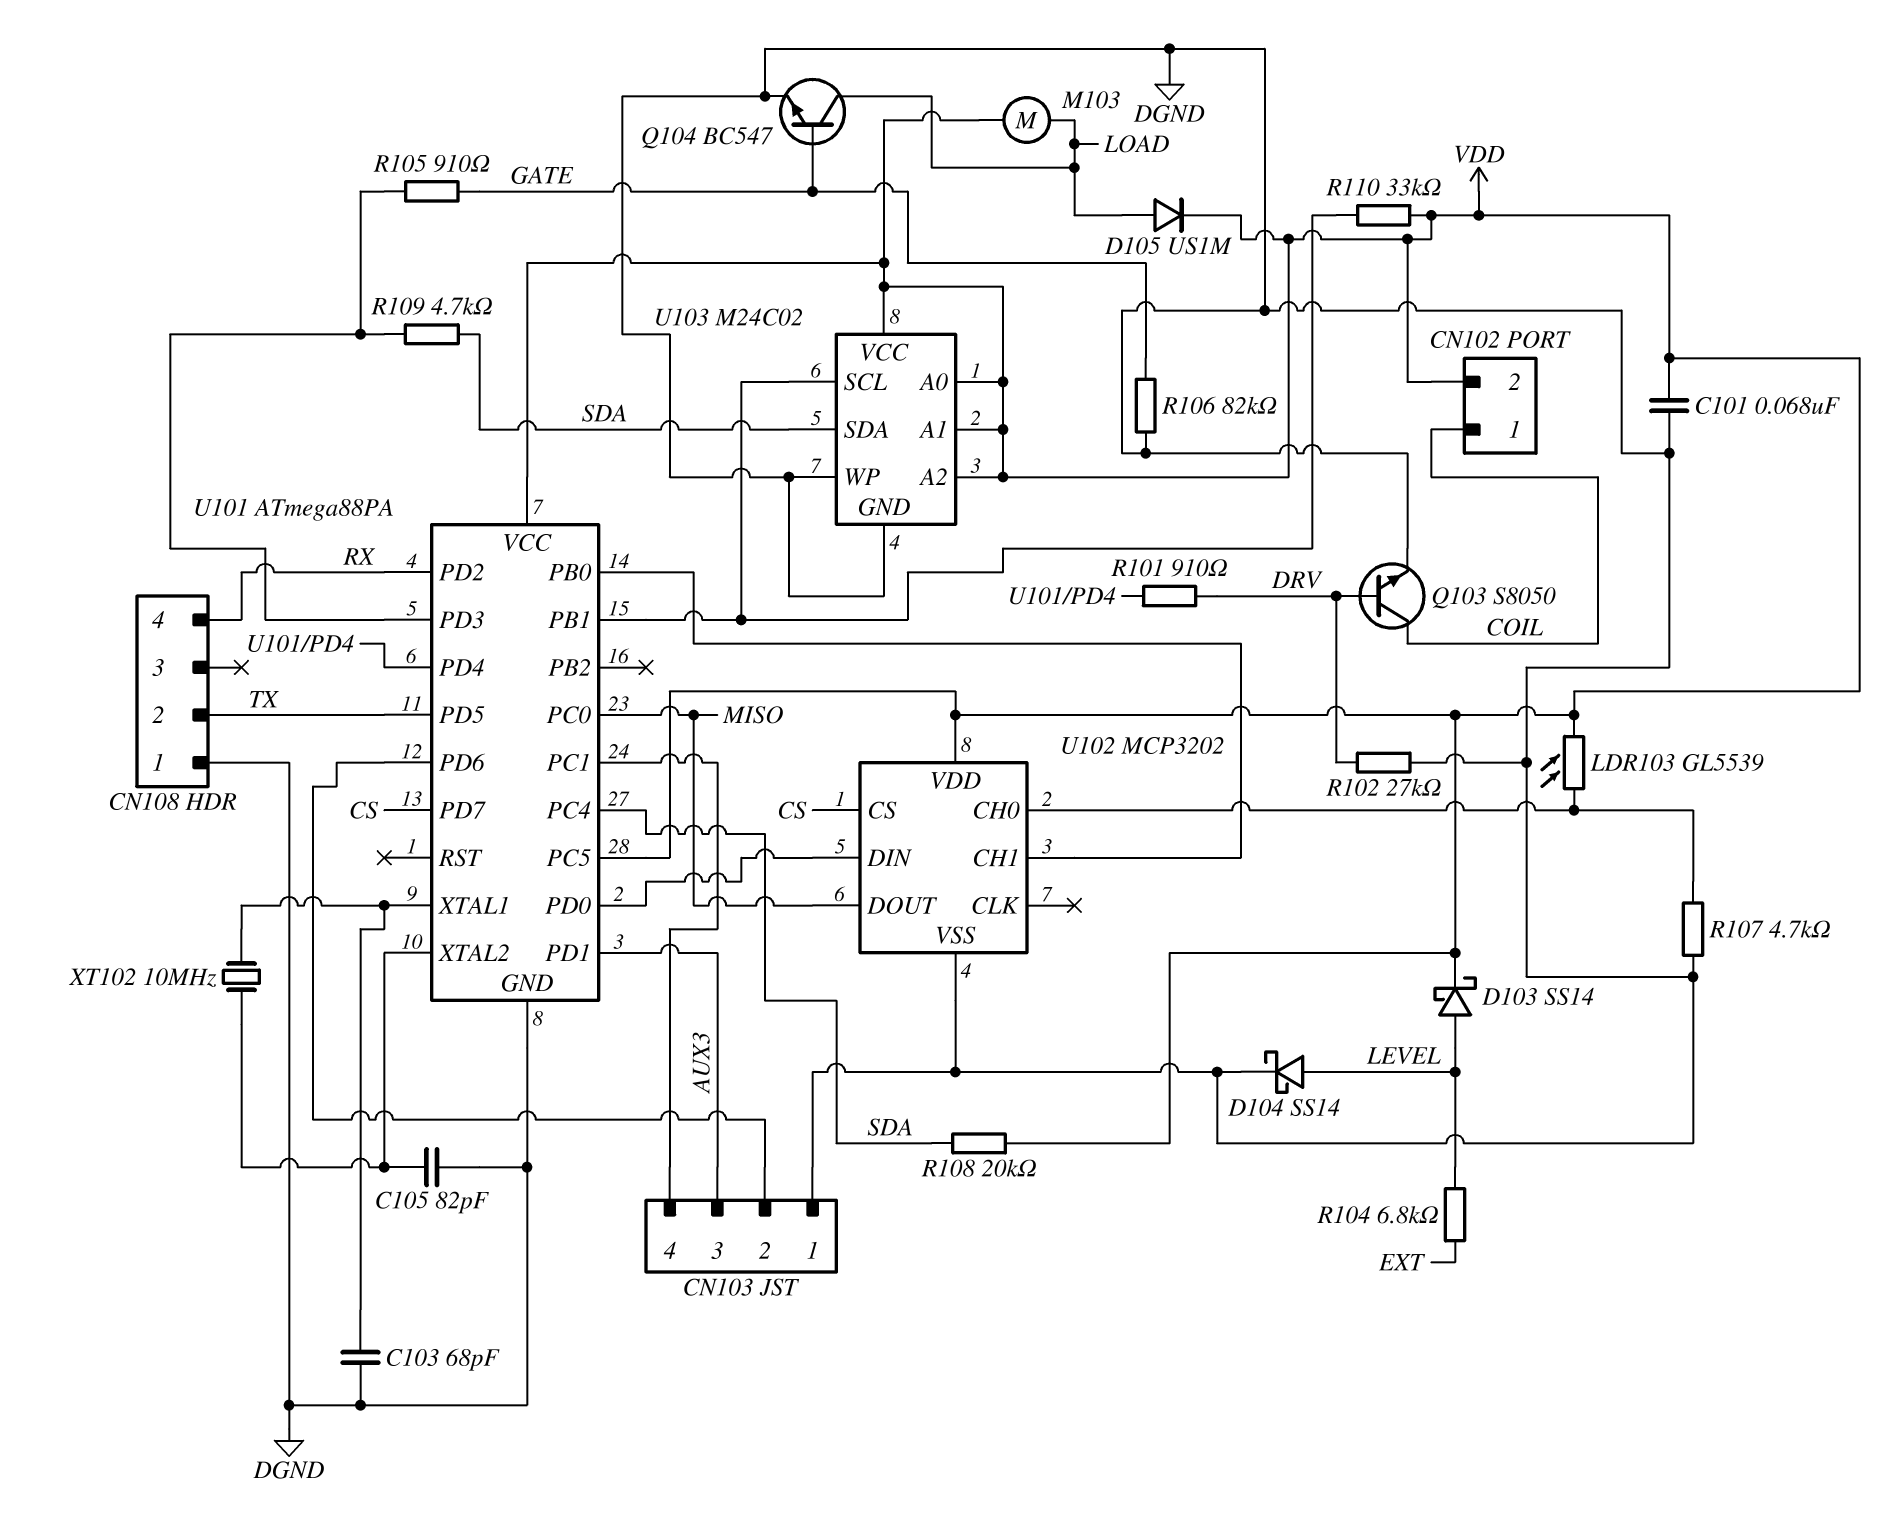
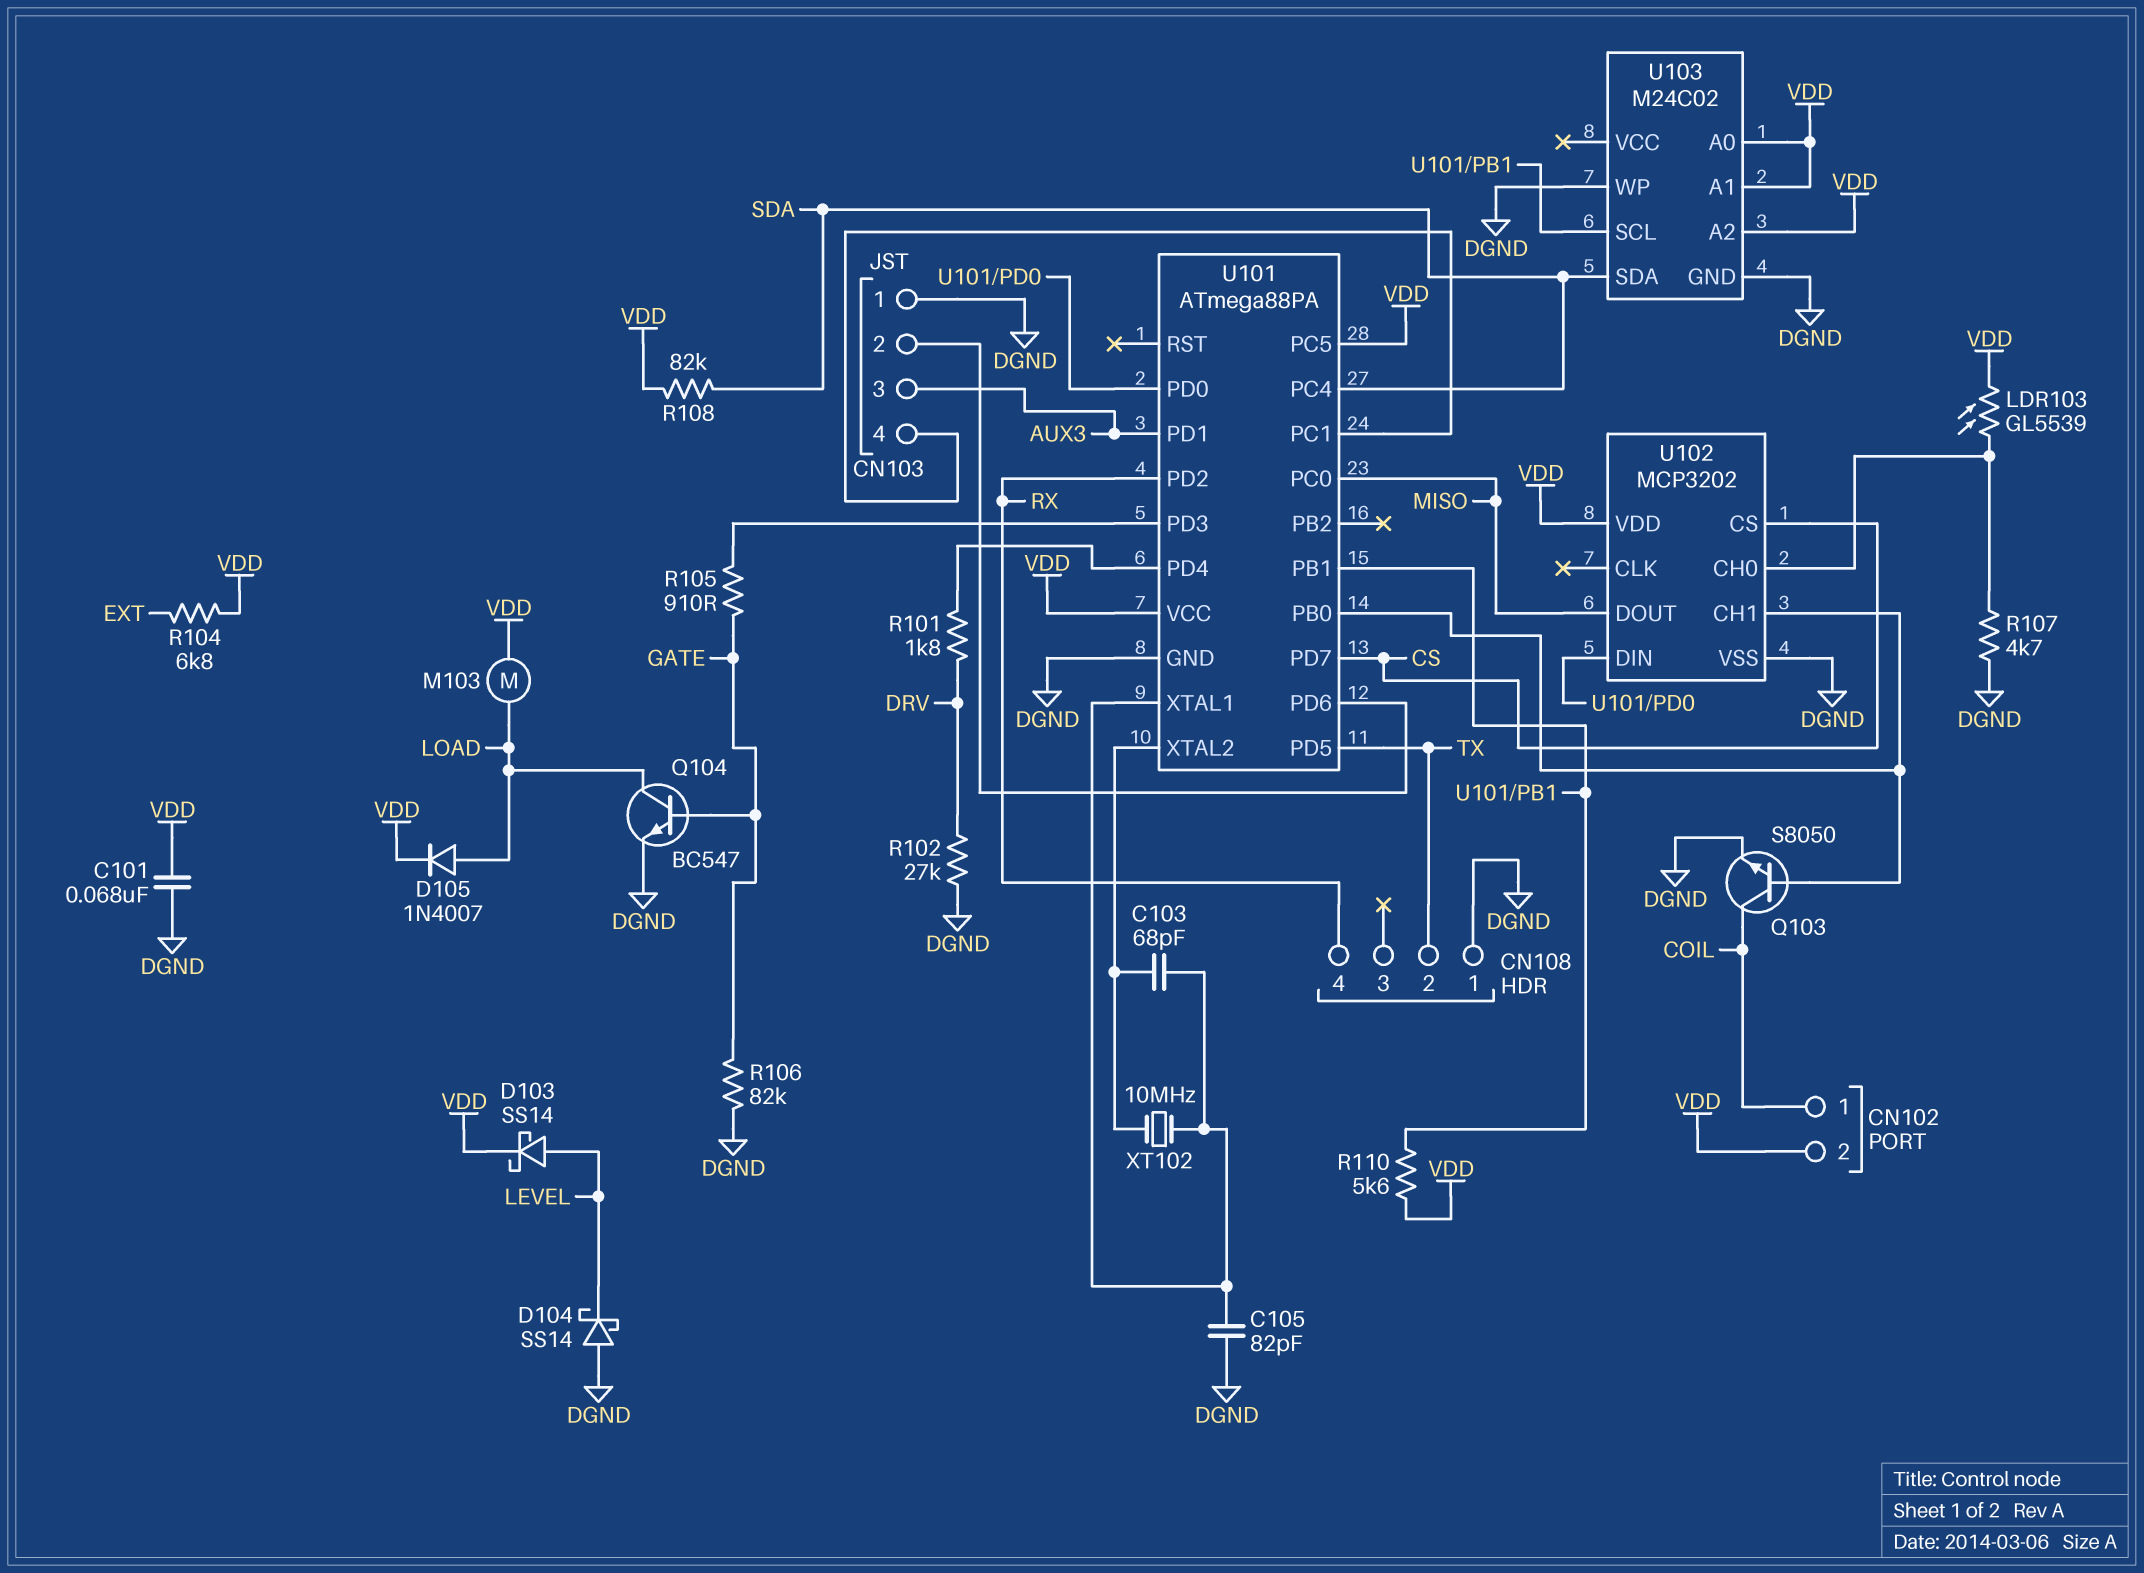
C103: 68pF (DGND, U101/XTAL1) -> 68pF (U101/XTAL1, U101/XTAL2)
C105: 82pF (DGND, U101/XTAL2) -> 82pF (DGND, U101/XTAL1)
D104: schottky SS14 (A LEVEL, K DGND) -> schottky SS14 (A DGND, K LEVEL)
D105: diode US1M (A LOAD, K VDD) -> diode 1N4007 (A LOAD, K VDD)
Q103: NPN S8050 (B DRV, C COIL, E DGND) -> NPN S8050 (B U101/PB0, C COIL, E DGND)
R101: 910 (DRV, U101/PD4) -> 1.8k (DRV, U101/PD4)
R104: 6.8k (EXT, LEVEL) -> 6.8k (EXT, VDD)
R108: 20k (SDA, VDD) -> 82k (SDA, VDD)
R109: 4.7k (SDA, U101/PD3) -> none
R110: 33k (U101/PB1, VDD) -> 5.6k (U101/PB1, VDD)
U103 pin VCC: VDD -> none

